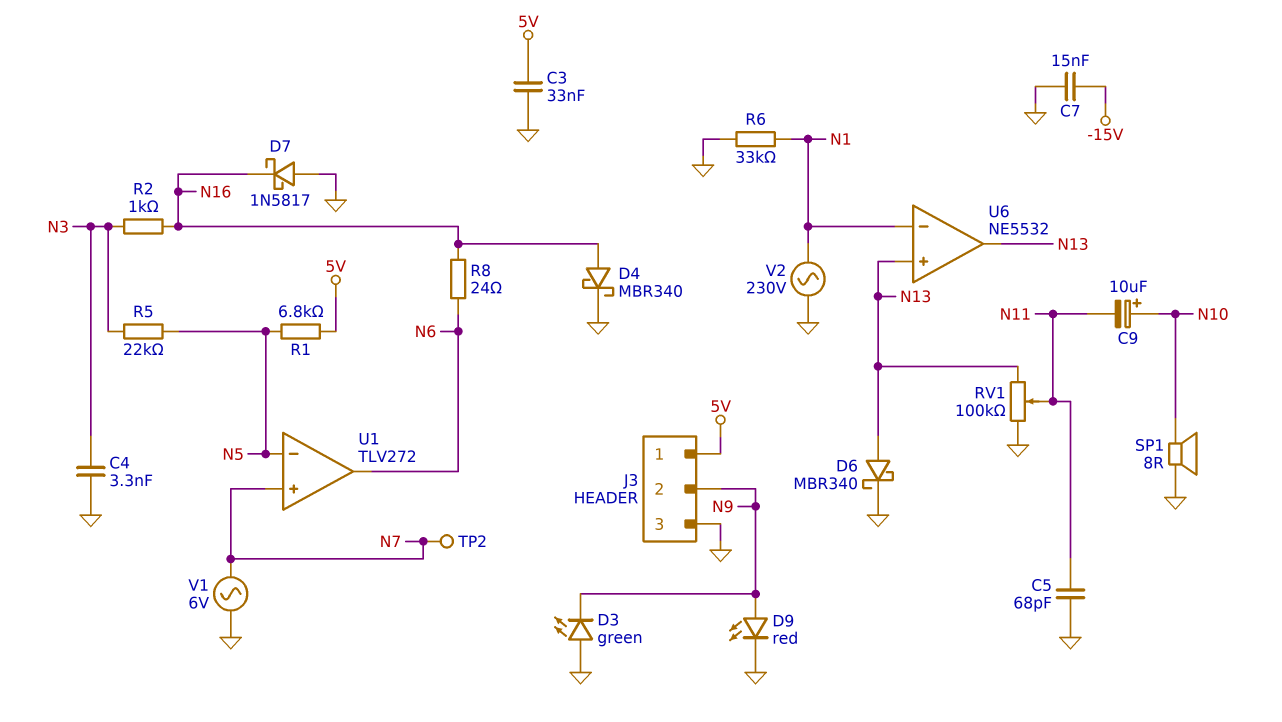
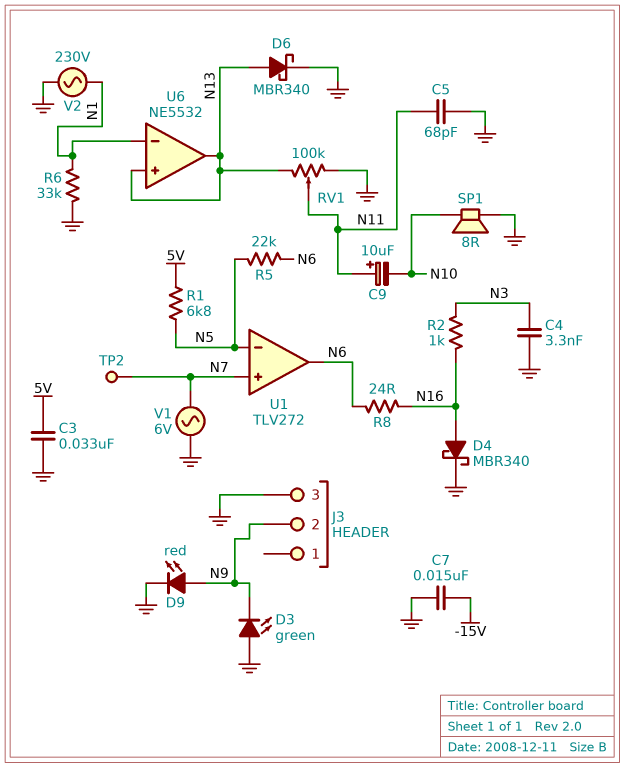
C9: 10uF (plus N10, minus N11) -> 10uF (plus N11, minus N10)
D7: schottky 1N5817 (A GND, K N16) -> none
J3 pin 1: 5V -> none
R5: 22k (N3, N5) -> 22k (N5, N6)

